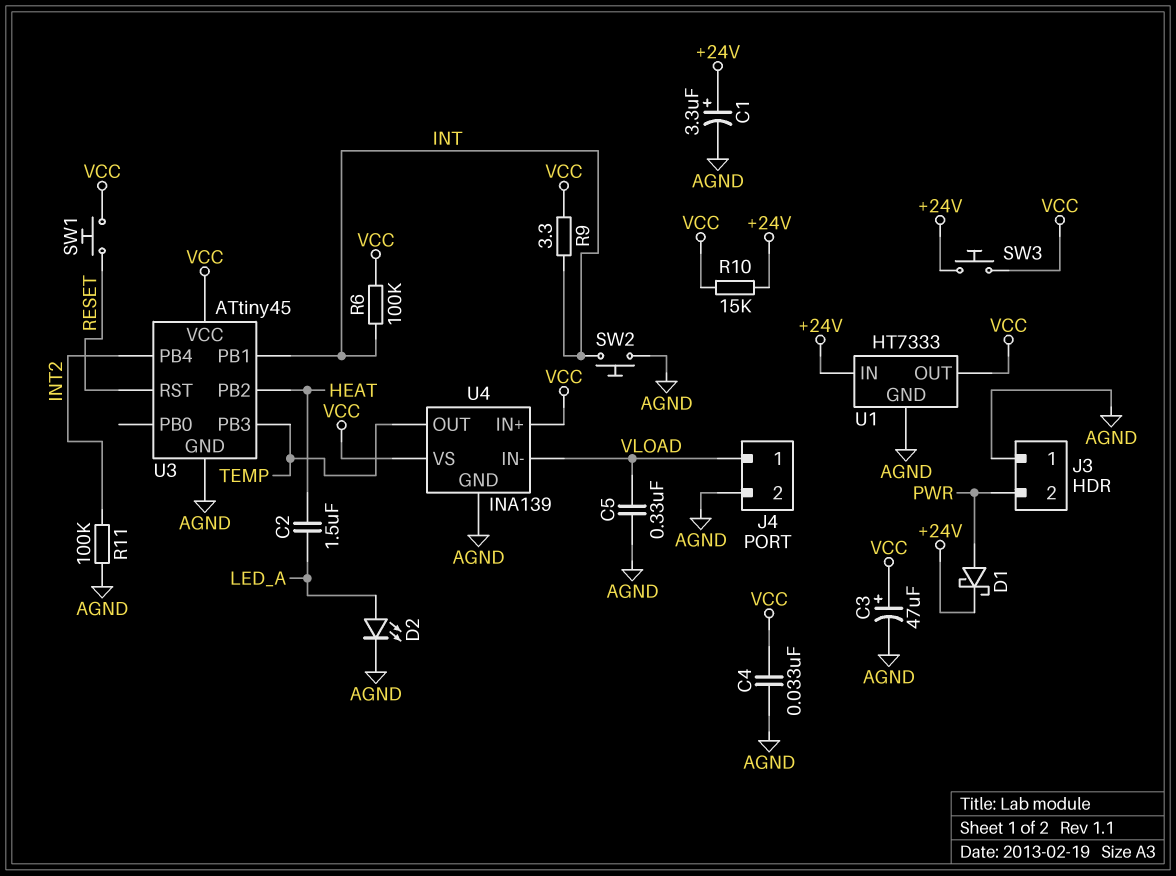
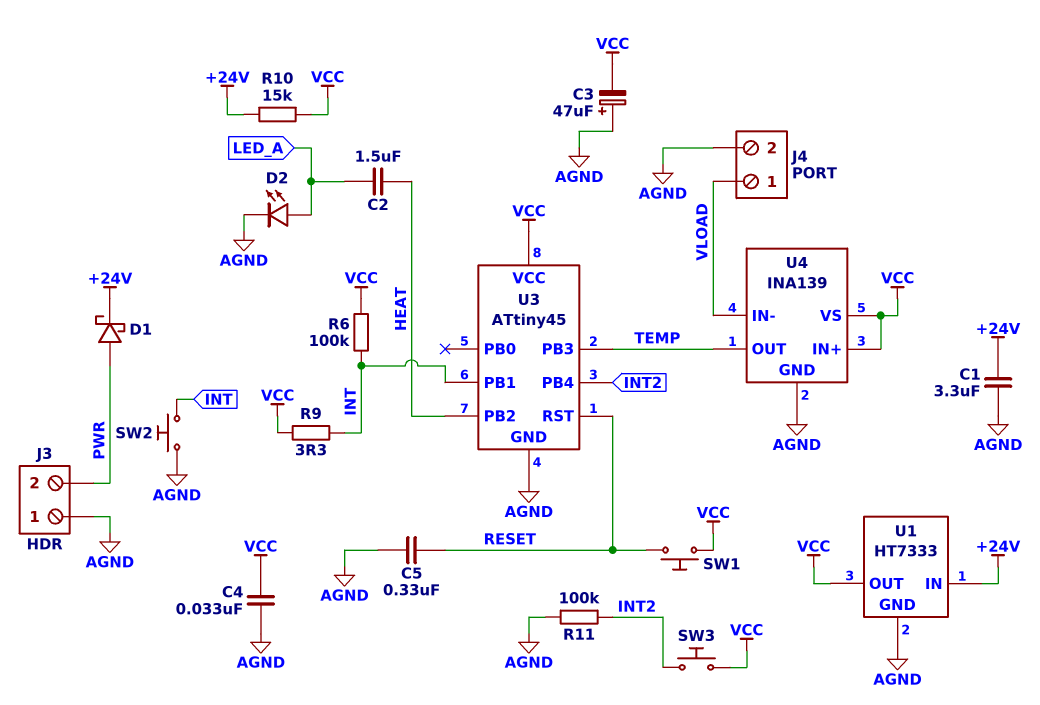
C1: 3.3uF (plus +24V, minus AGND) -> 3.3uF (+24V, AGND)
C3: 47uF (plus VCC, minus AGND) -> 47uF (plus AGND, minus VCC)
C5: 330nF (AGND, VLOAD) -> 330nF (AGND, RESET)
SW3: button (+24V, VCC) -> button (INT2, VCC)

